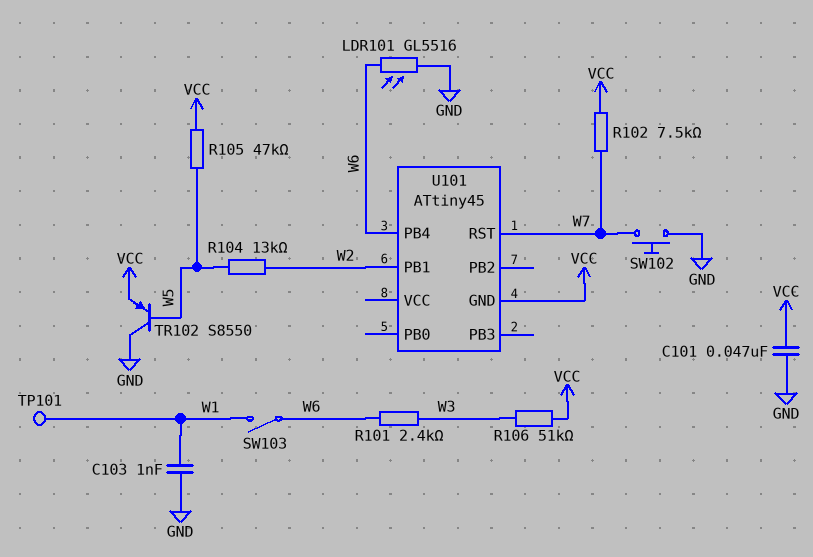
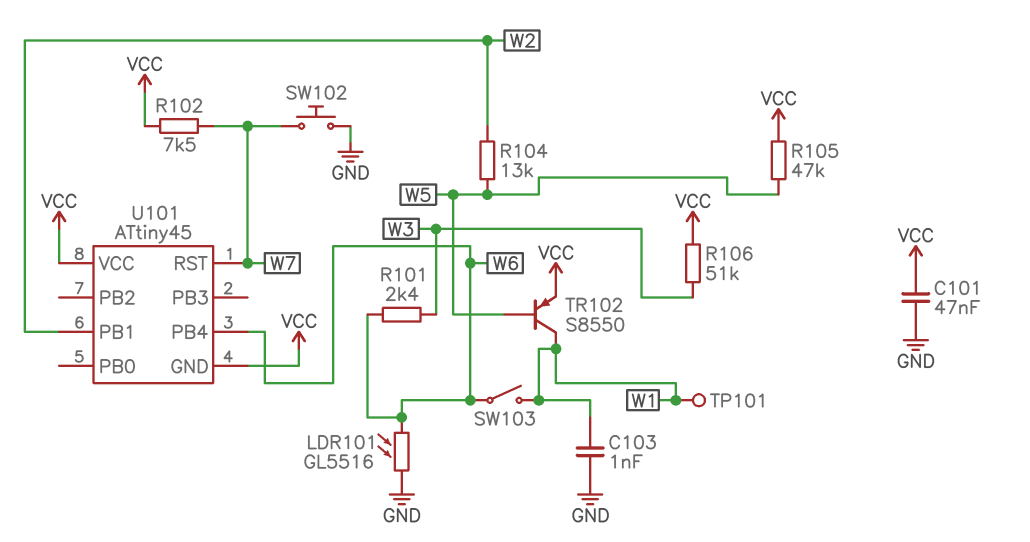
TR102: PNP S8550 (B W5, C GND, E VCC) -> PNP S8550 (B W5, C W1, E VCC)
U101 pin VCC: none -> VCC

